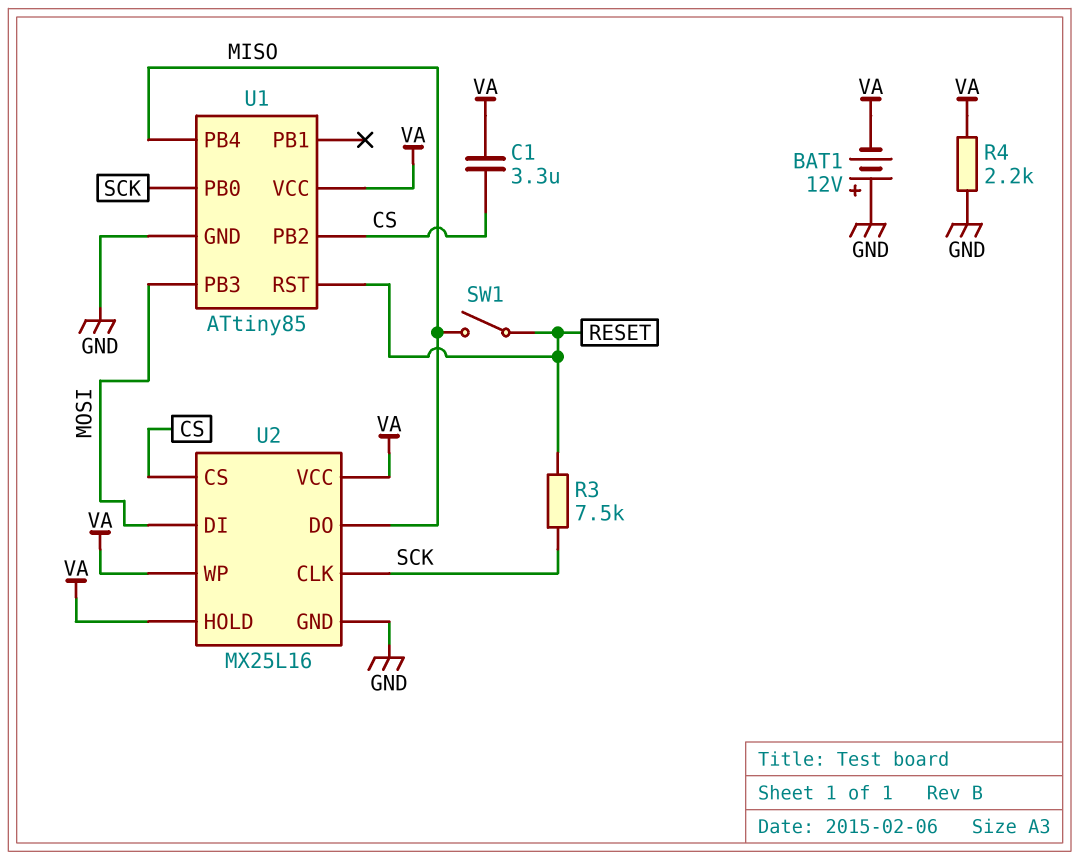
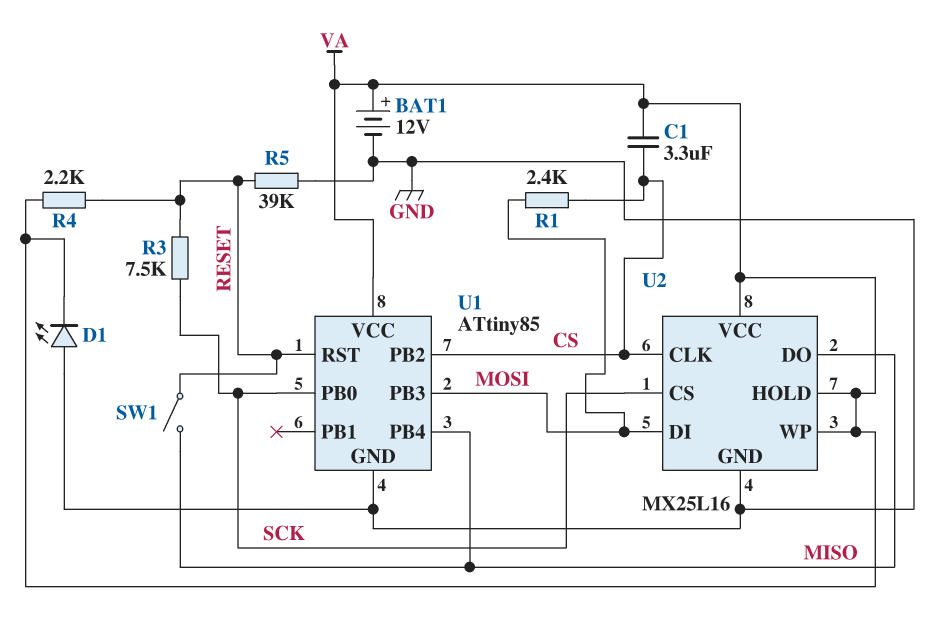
BAT1: 12V (plus GND, minus VA) -> 12V (plus VA, minus GND)
D1: none -> LED (A GND, K VA)
R1: none -> 2.4k (CS, MOSI)
R4: 2.2k (GND, VA) -> 2.2k (RESET, VA)
R5: none -> 39k (GND, RESET)
U2 pin CLK: SCK -> CS
U2 pin CS: CS -> SCK

